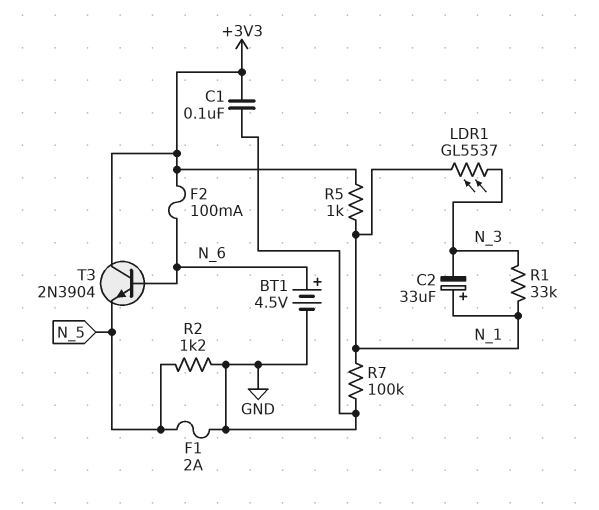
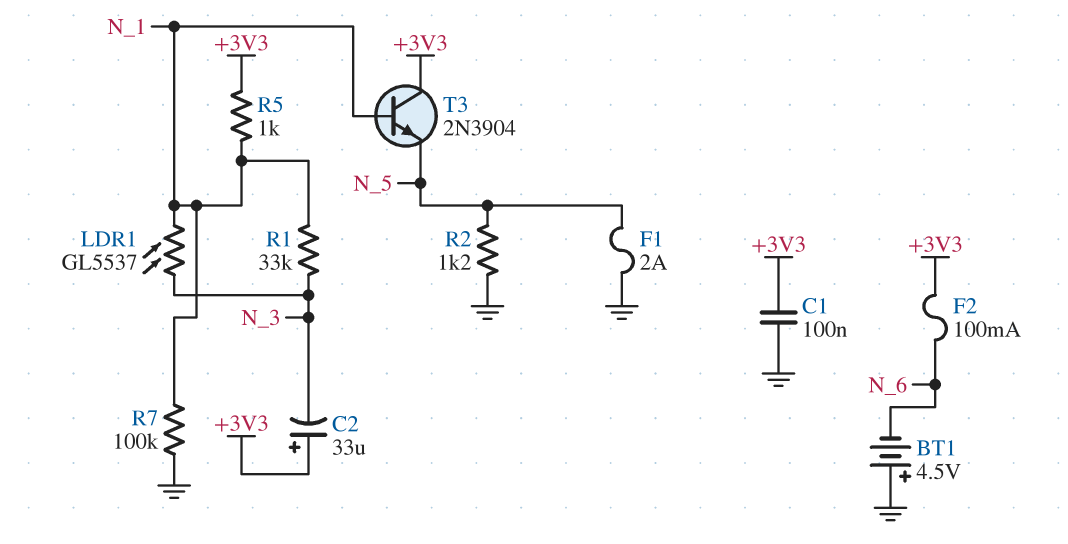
BT1: 4.5V (plus N_6, minus GND) -> 4.5V (plus GND, minus N_6)
C2: 33uF (plus N_1, minus N_3) -> 33uF (plus +3V3, minus N_3)
T3: NPN 2N3904 (B N_6, C +3V3, E N_5) -> NPN 2N3904 (B N_1, C +3V3, E N_5)

